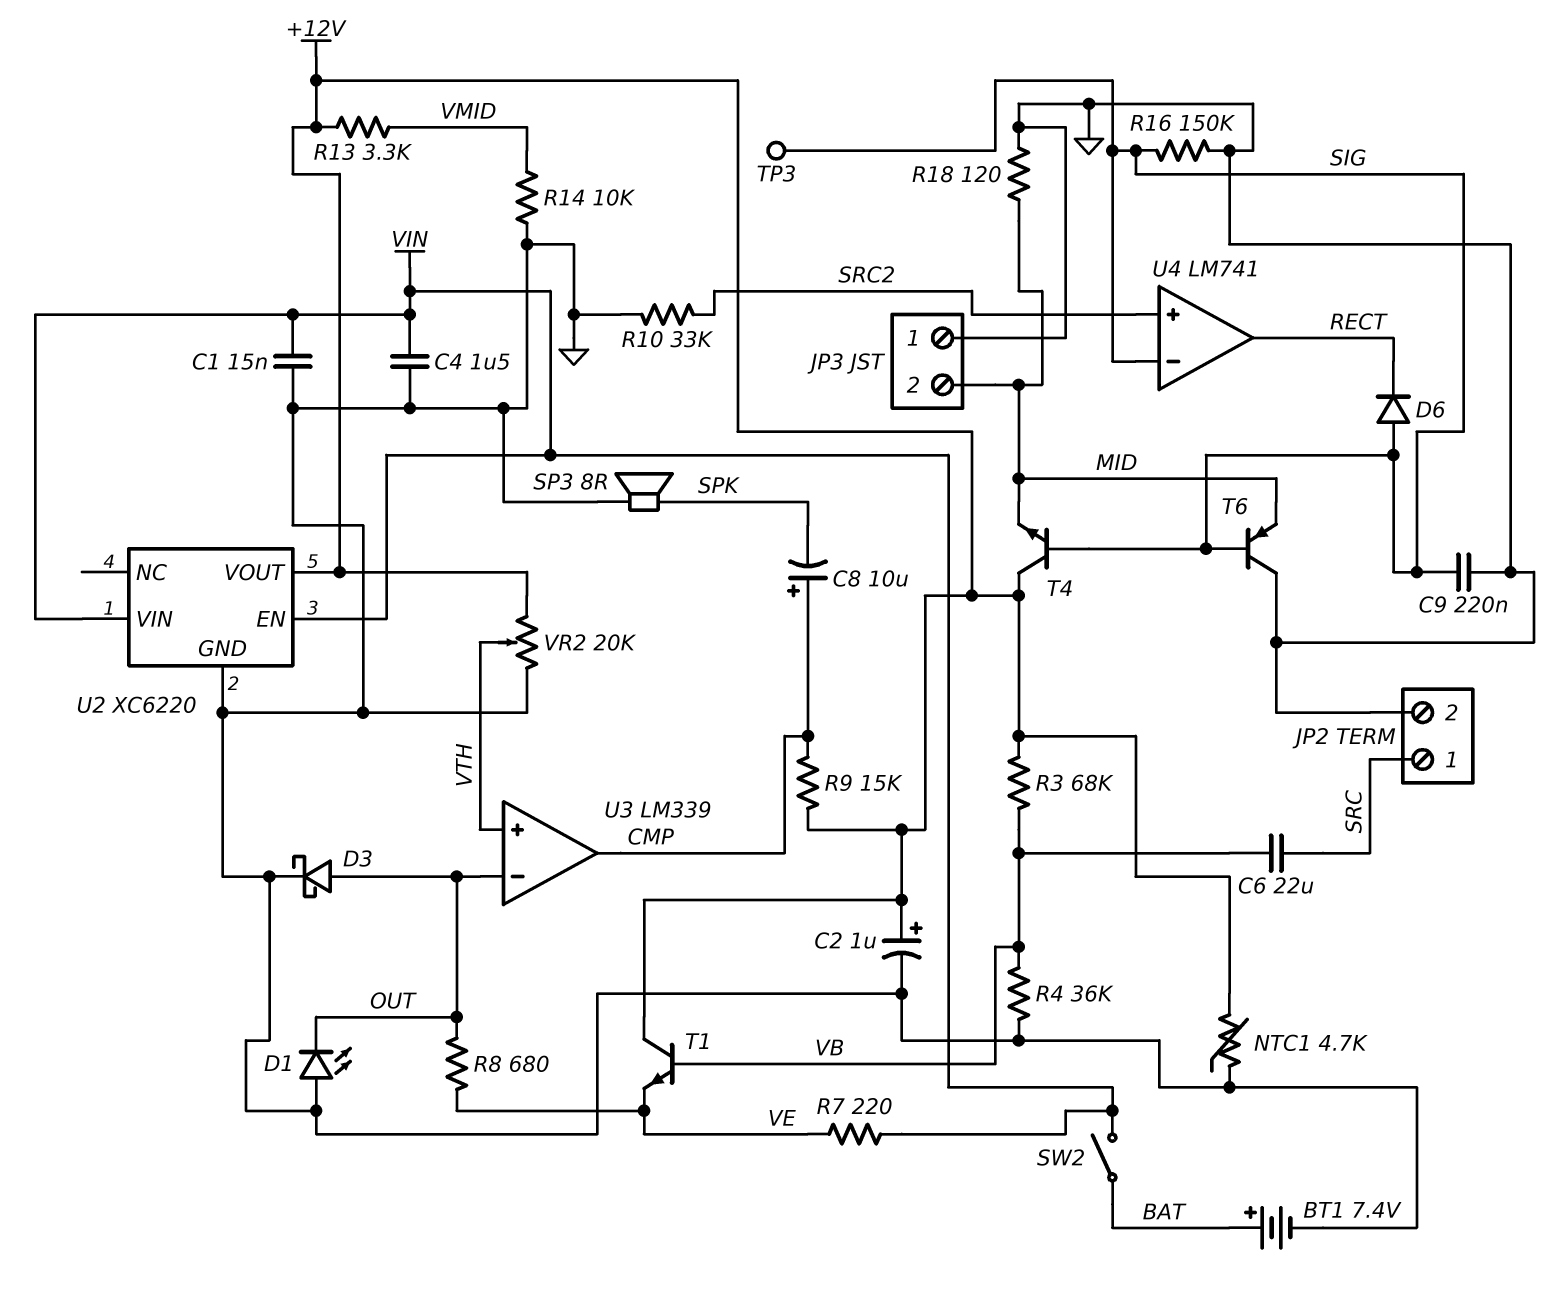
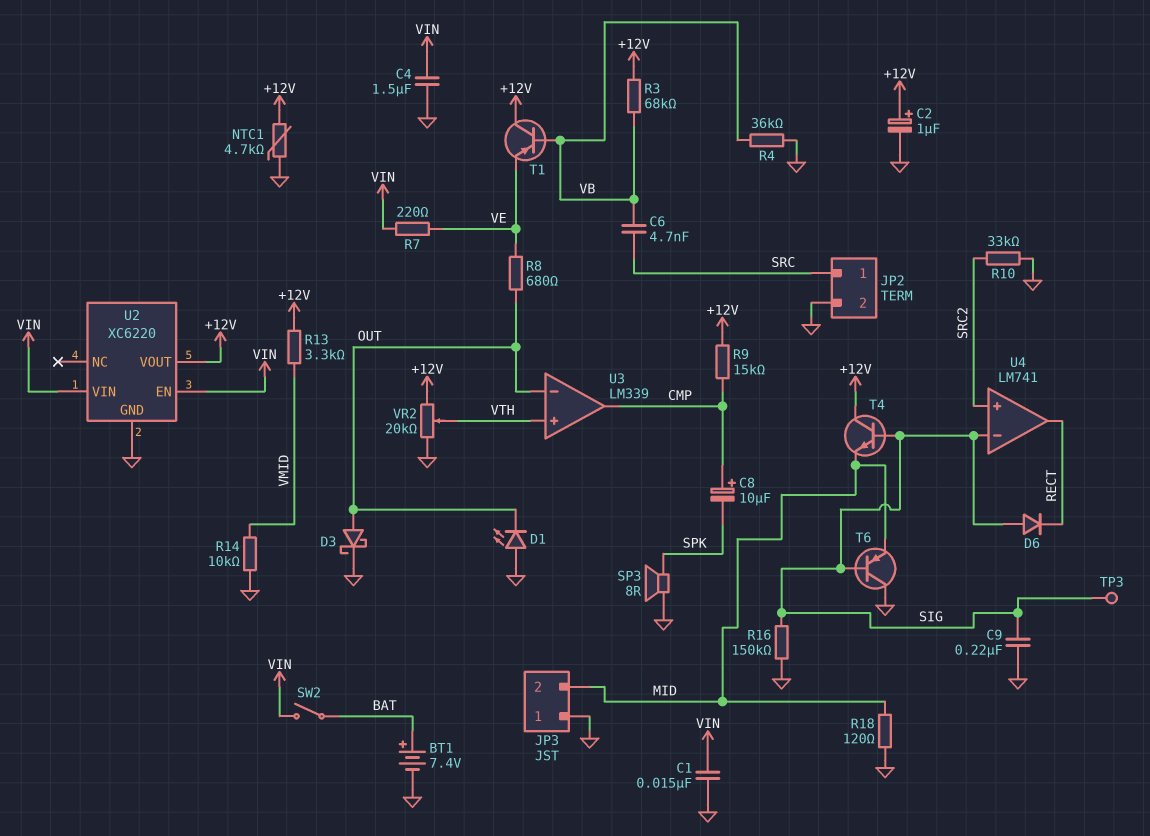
C6: 22uF (SRC, VB) -> 4.7nF (SRC, VB)
T1: NPN (B VB, C +12V, E VE) -> PNP (B VB, C +12V, E VE)

